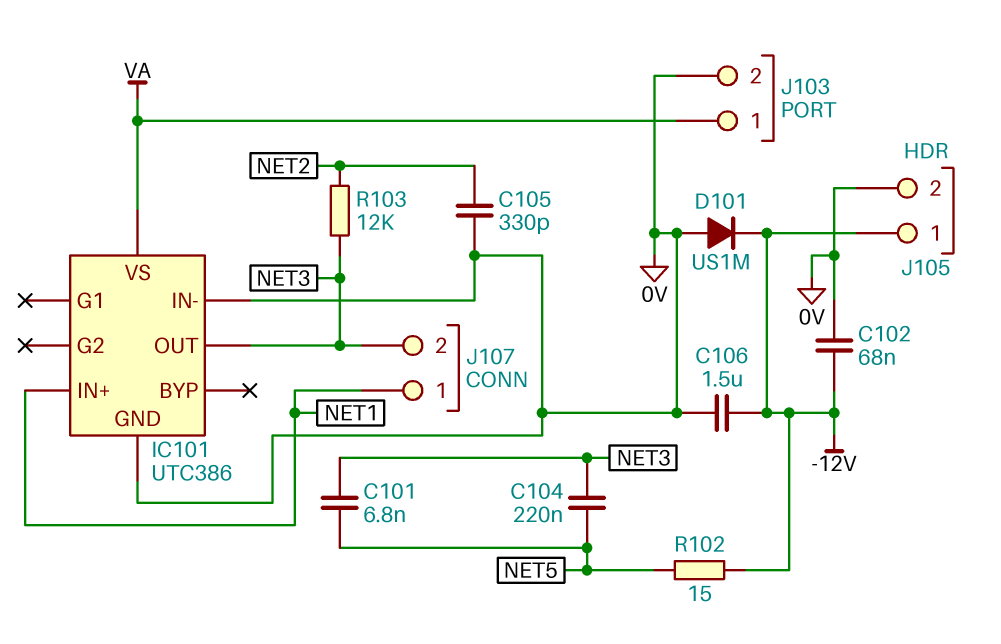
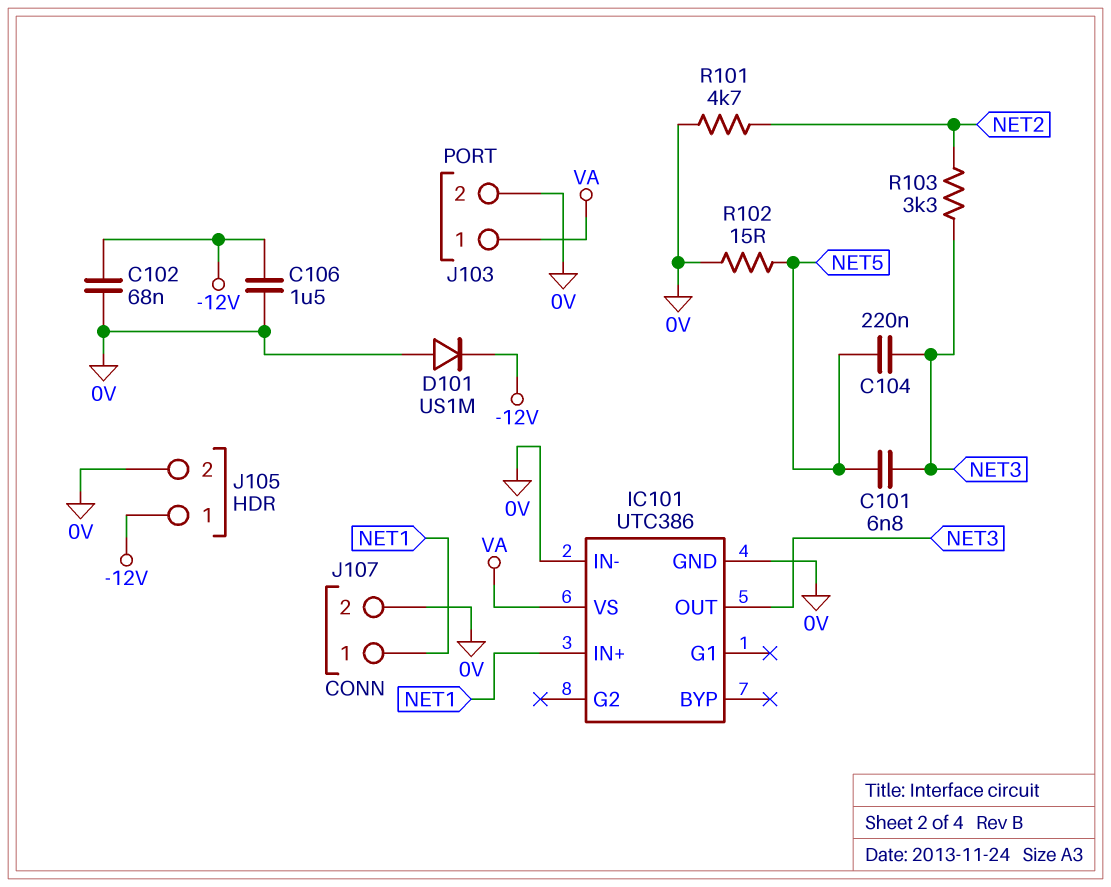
C105: 330pF (0V, NET2) -> none
J107 pin 2: NET3 -> 0V
R101: none -> 4.7k (0V, NET2)
R102: 15 (-12V, NET5) -> 15 (0V, NET5)
R103: 12k (NET2, NET3) -> 3.3k (NET2, NET3)

